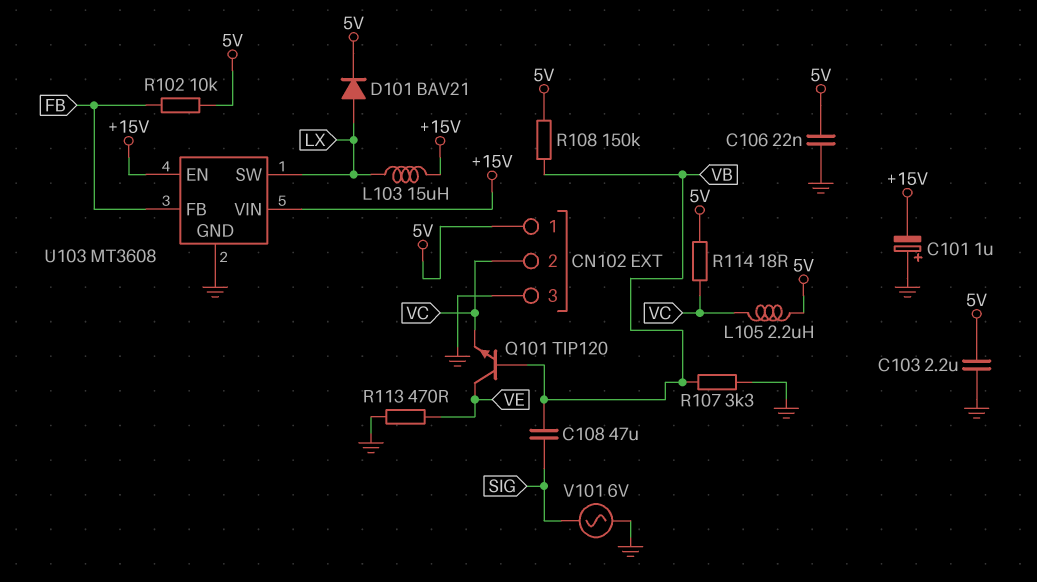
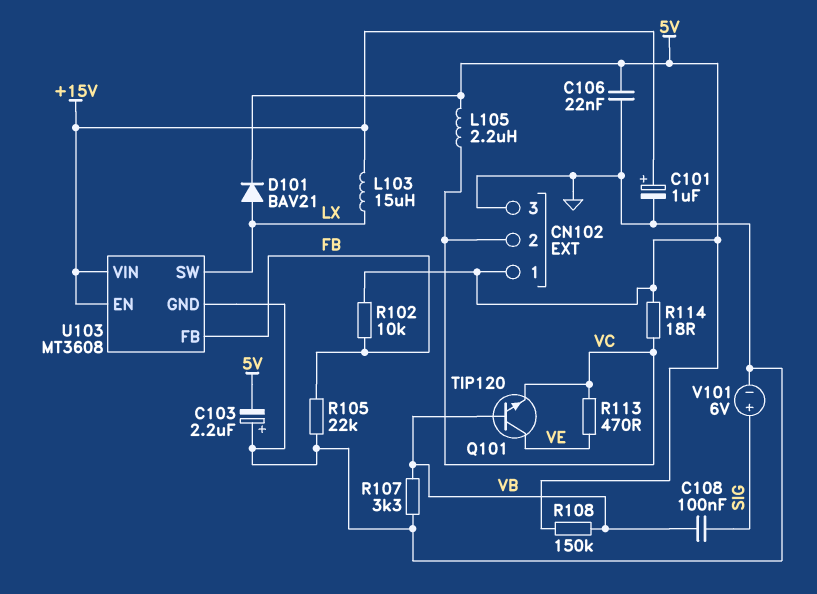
C101: 1uF (plus GND, minus +15V) -> 1uF (plus +15V, minus GND)
C103: 2.2uF (5V, GND) -> 2.2uF (plus GND, minus 5V)
C108: 47uF (SIG, VB) -> 100nF (SIG, VB)
R105: none -> 22k (FB, GND)
R113: 470 (GND, VE) -> 470 (VC, VE)
V101: AC 6V (GND, SIG) -> 6V (plus SIG, minus GND)

